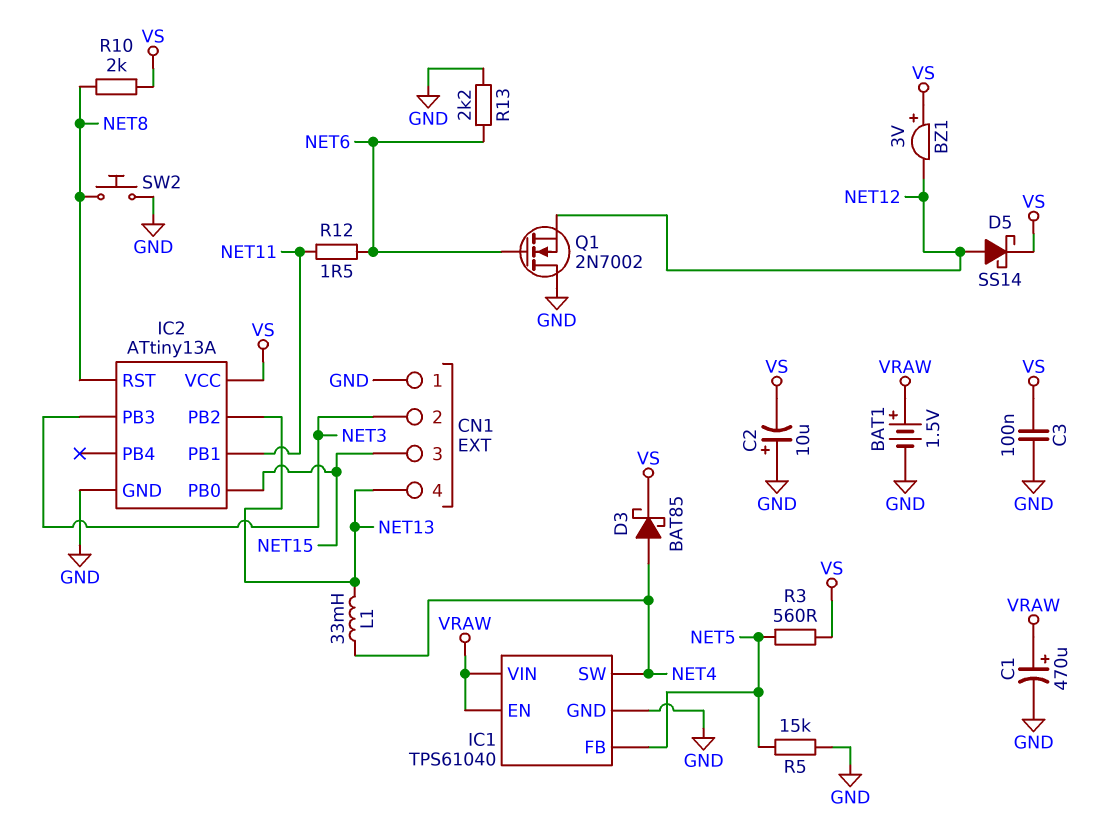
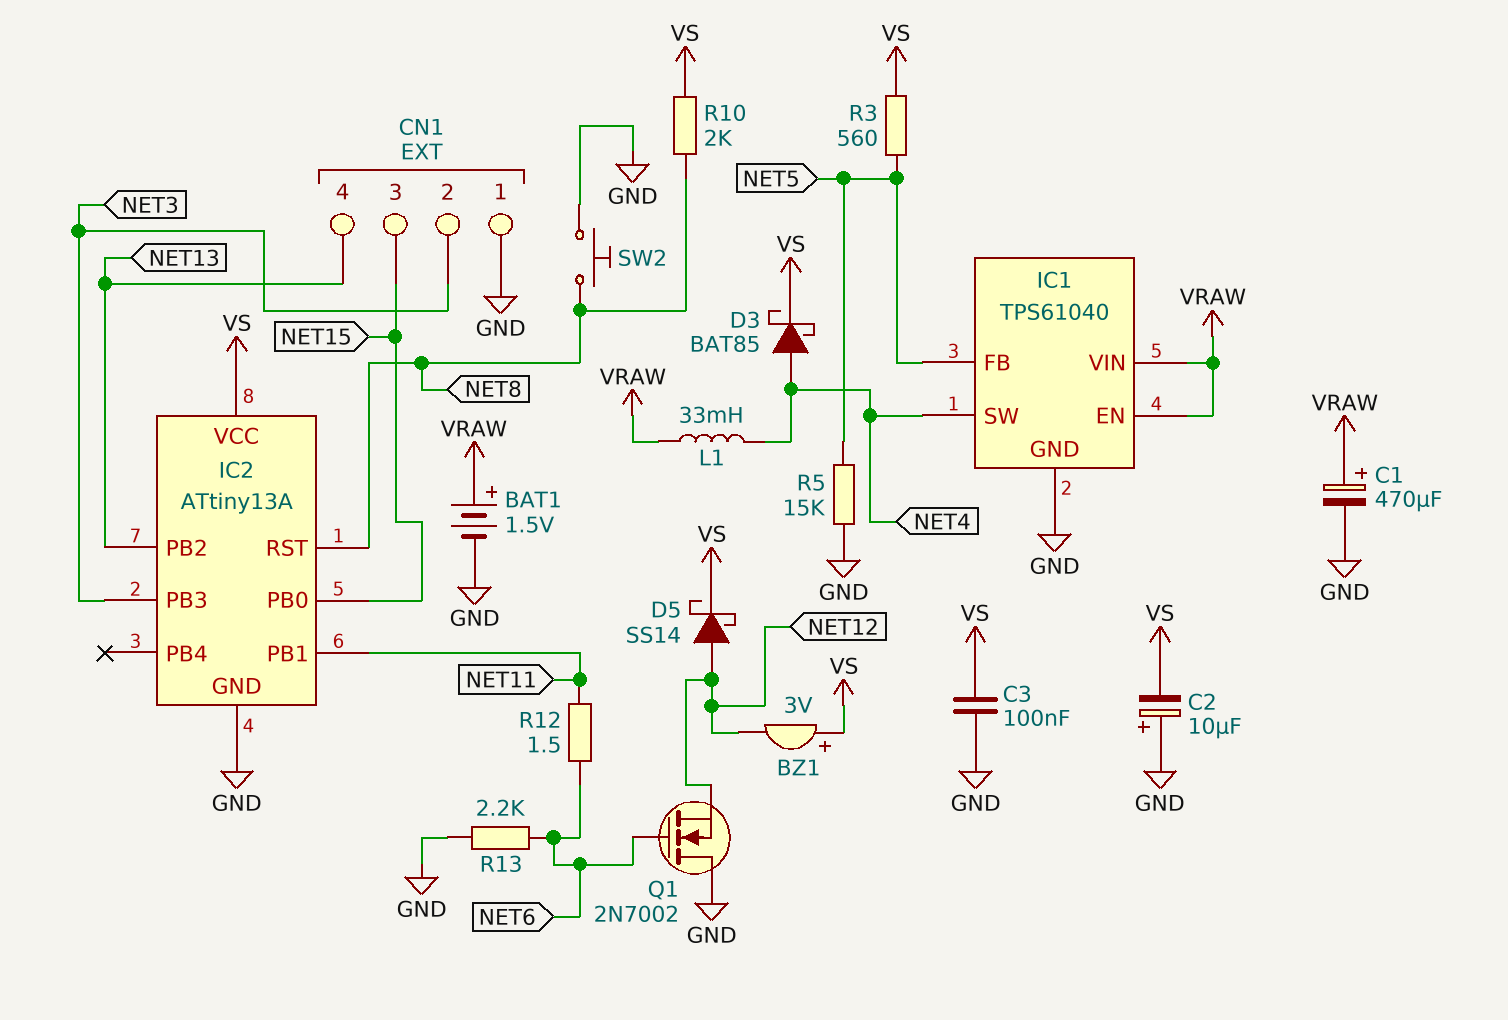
L1: 33mH (NET4, NET13) -> 33mH (NET4, VRAW)

